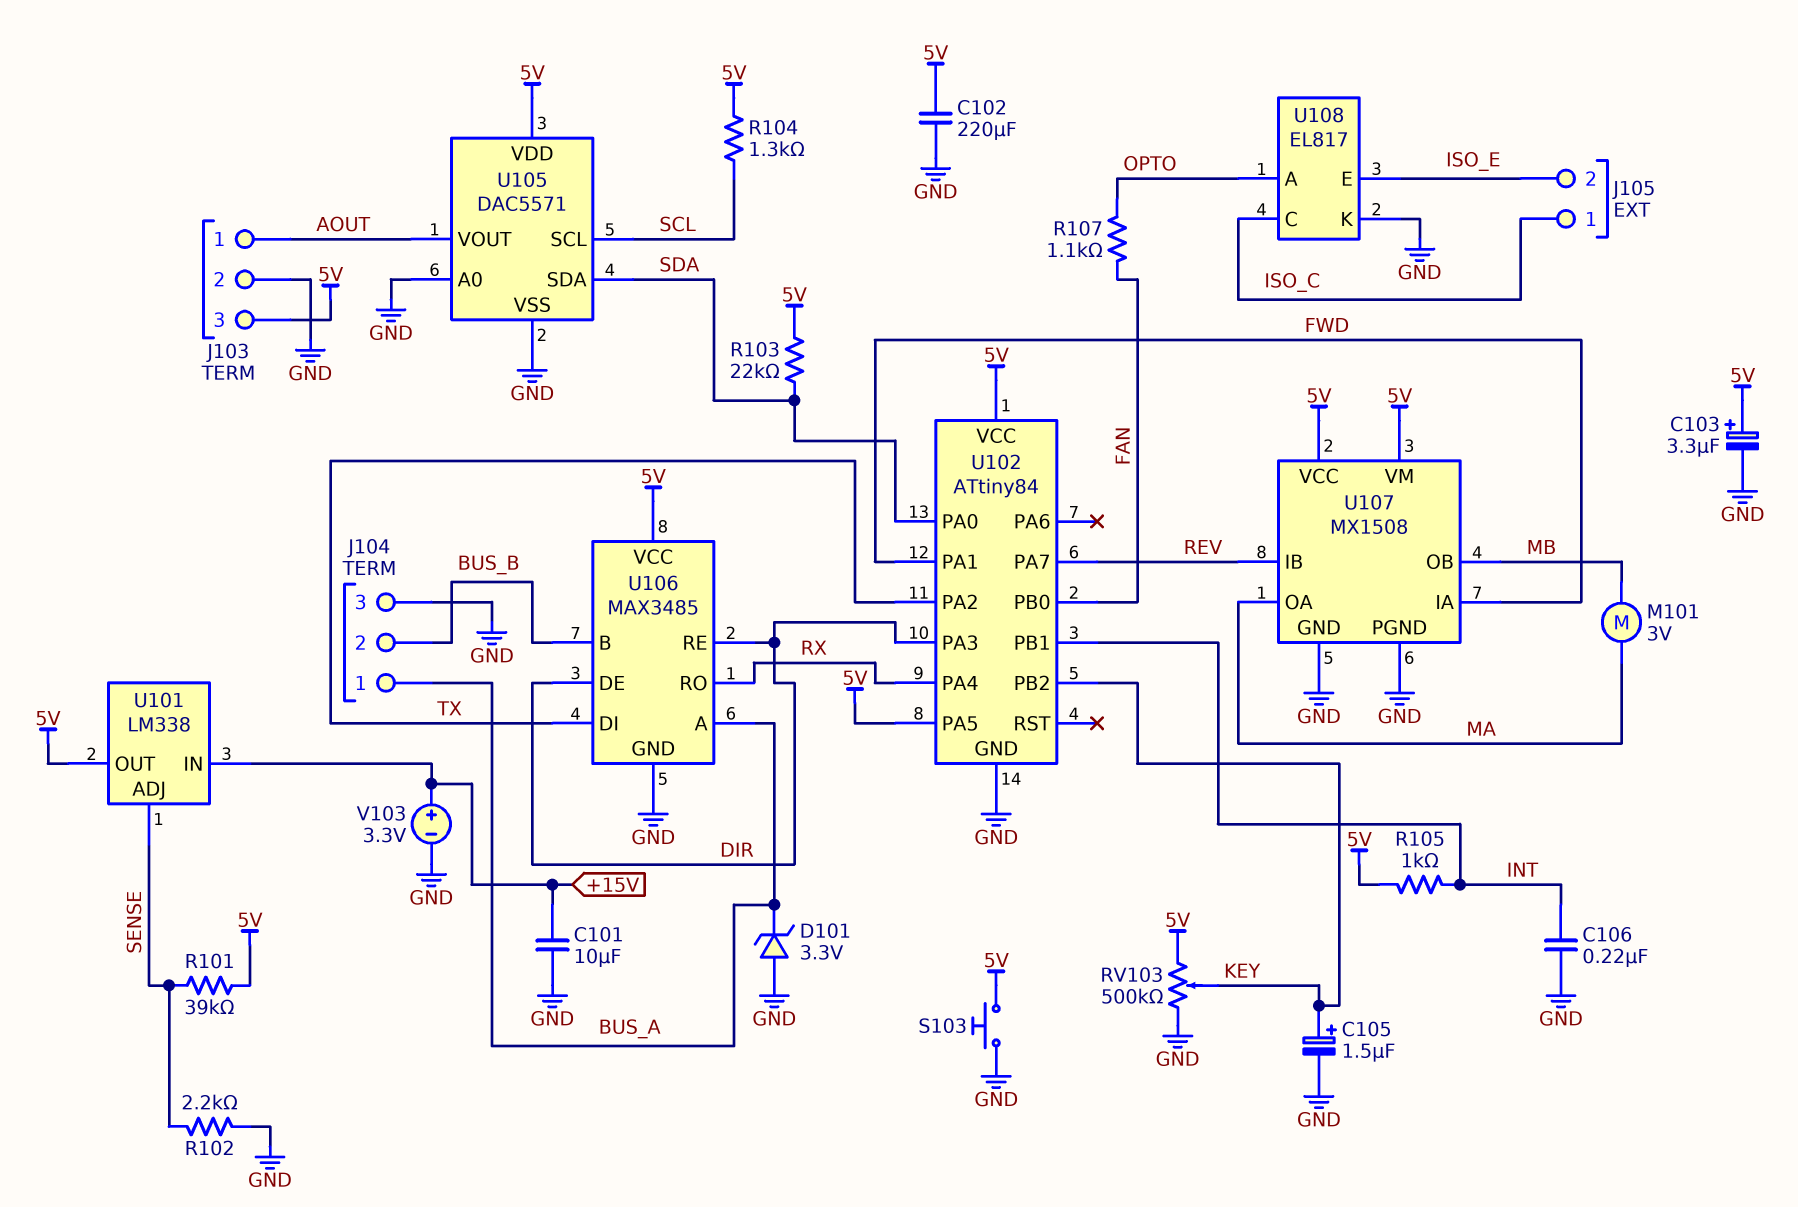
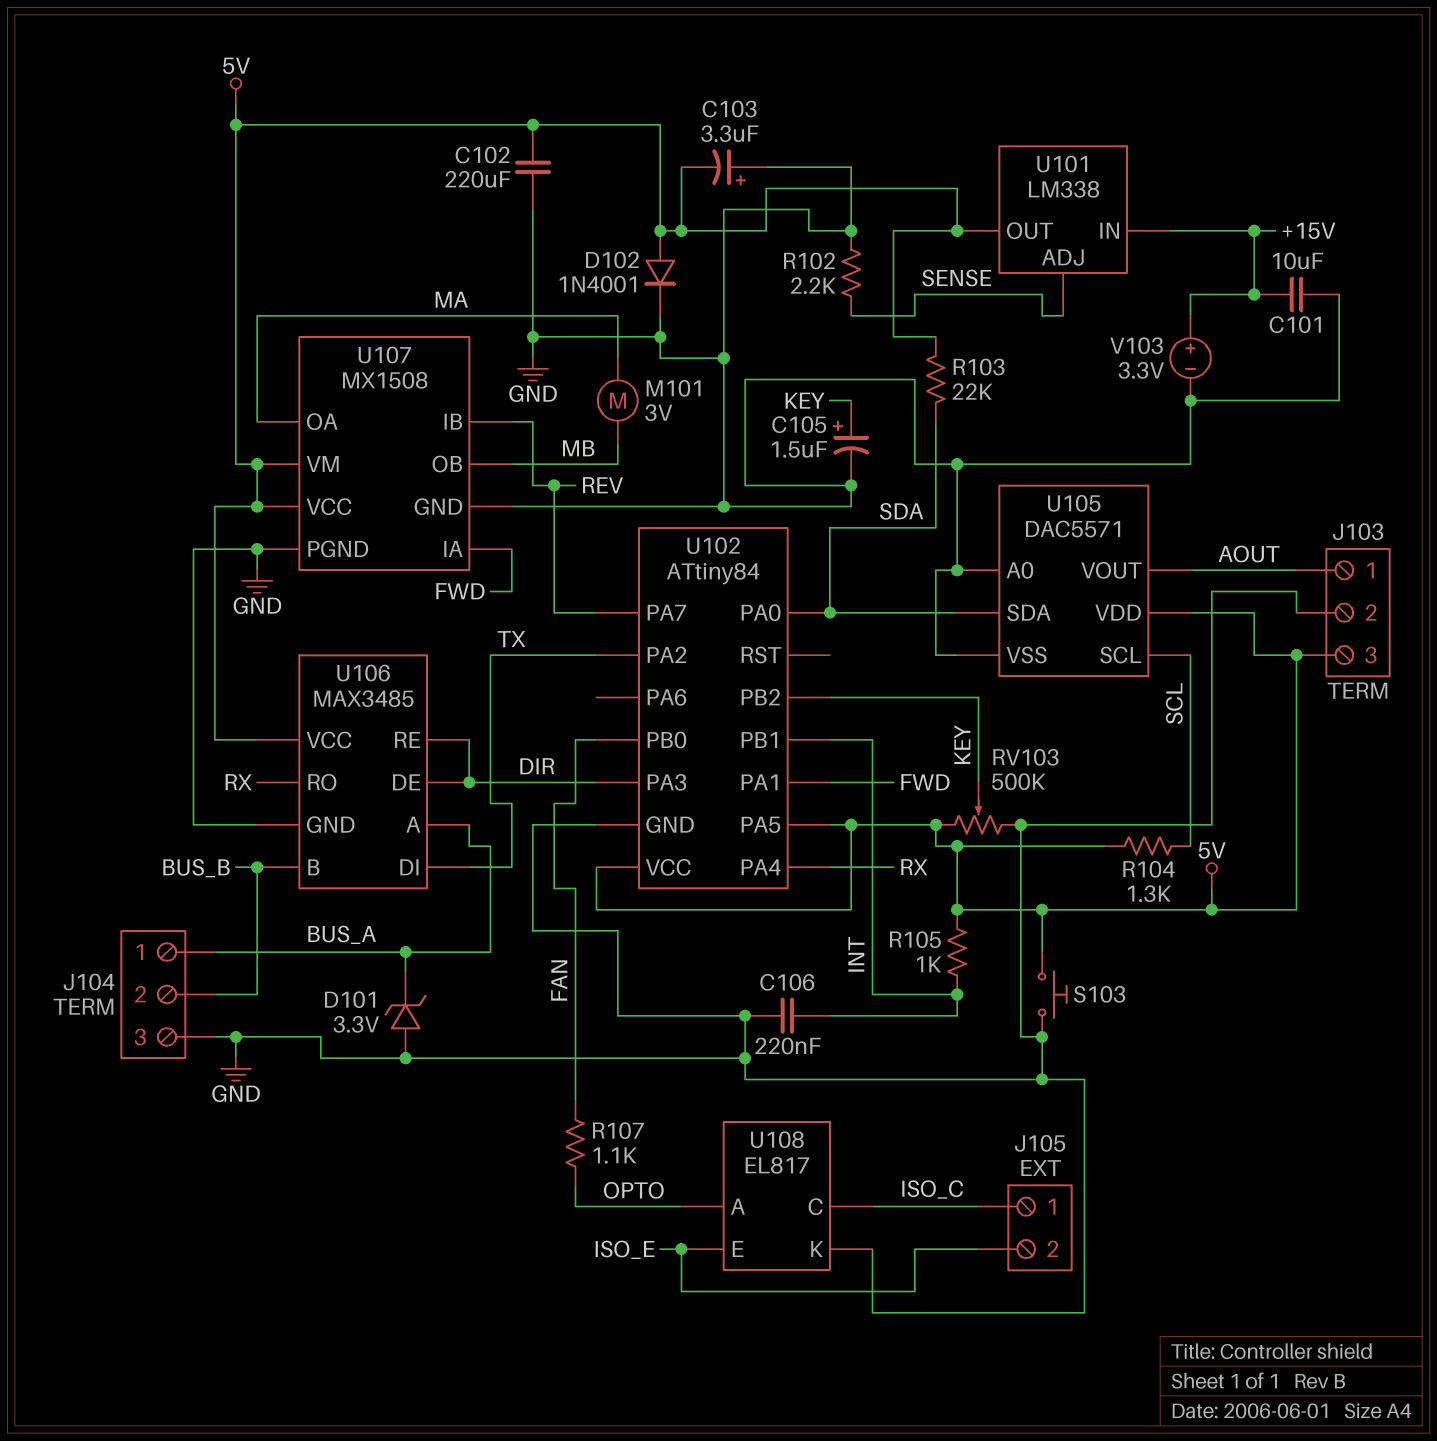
C103: 3.3uF (plus 5V, minus GND) -> 3.3uF (plus GND, minus 5V)
D102: none -> diode 1N4001 (A 5V, K GND)
R101: 39k (5V, SENSE) -> none

